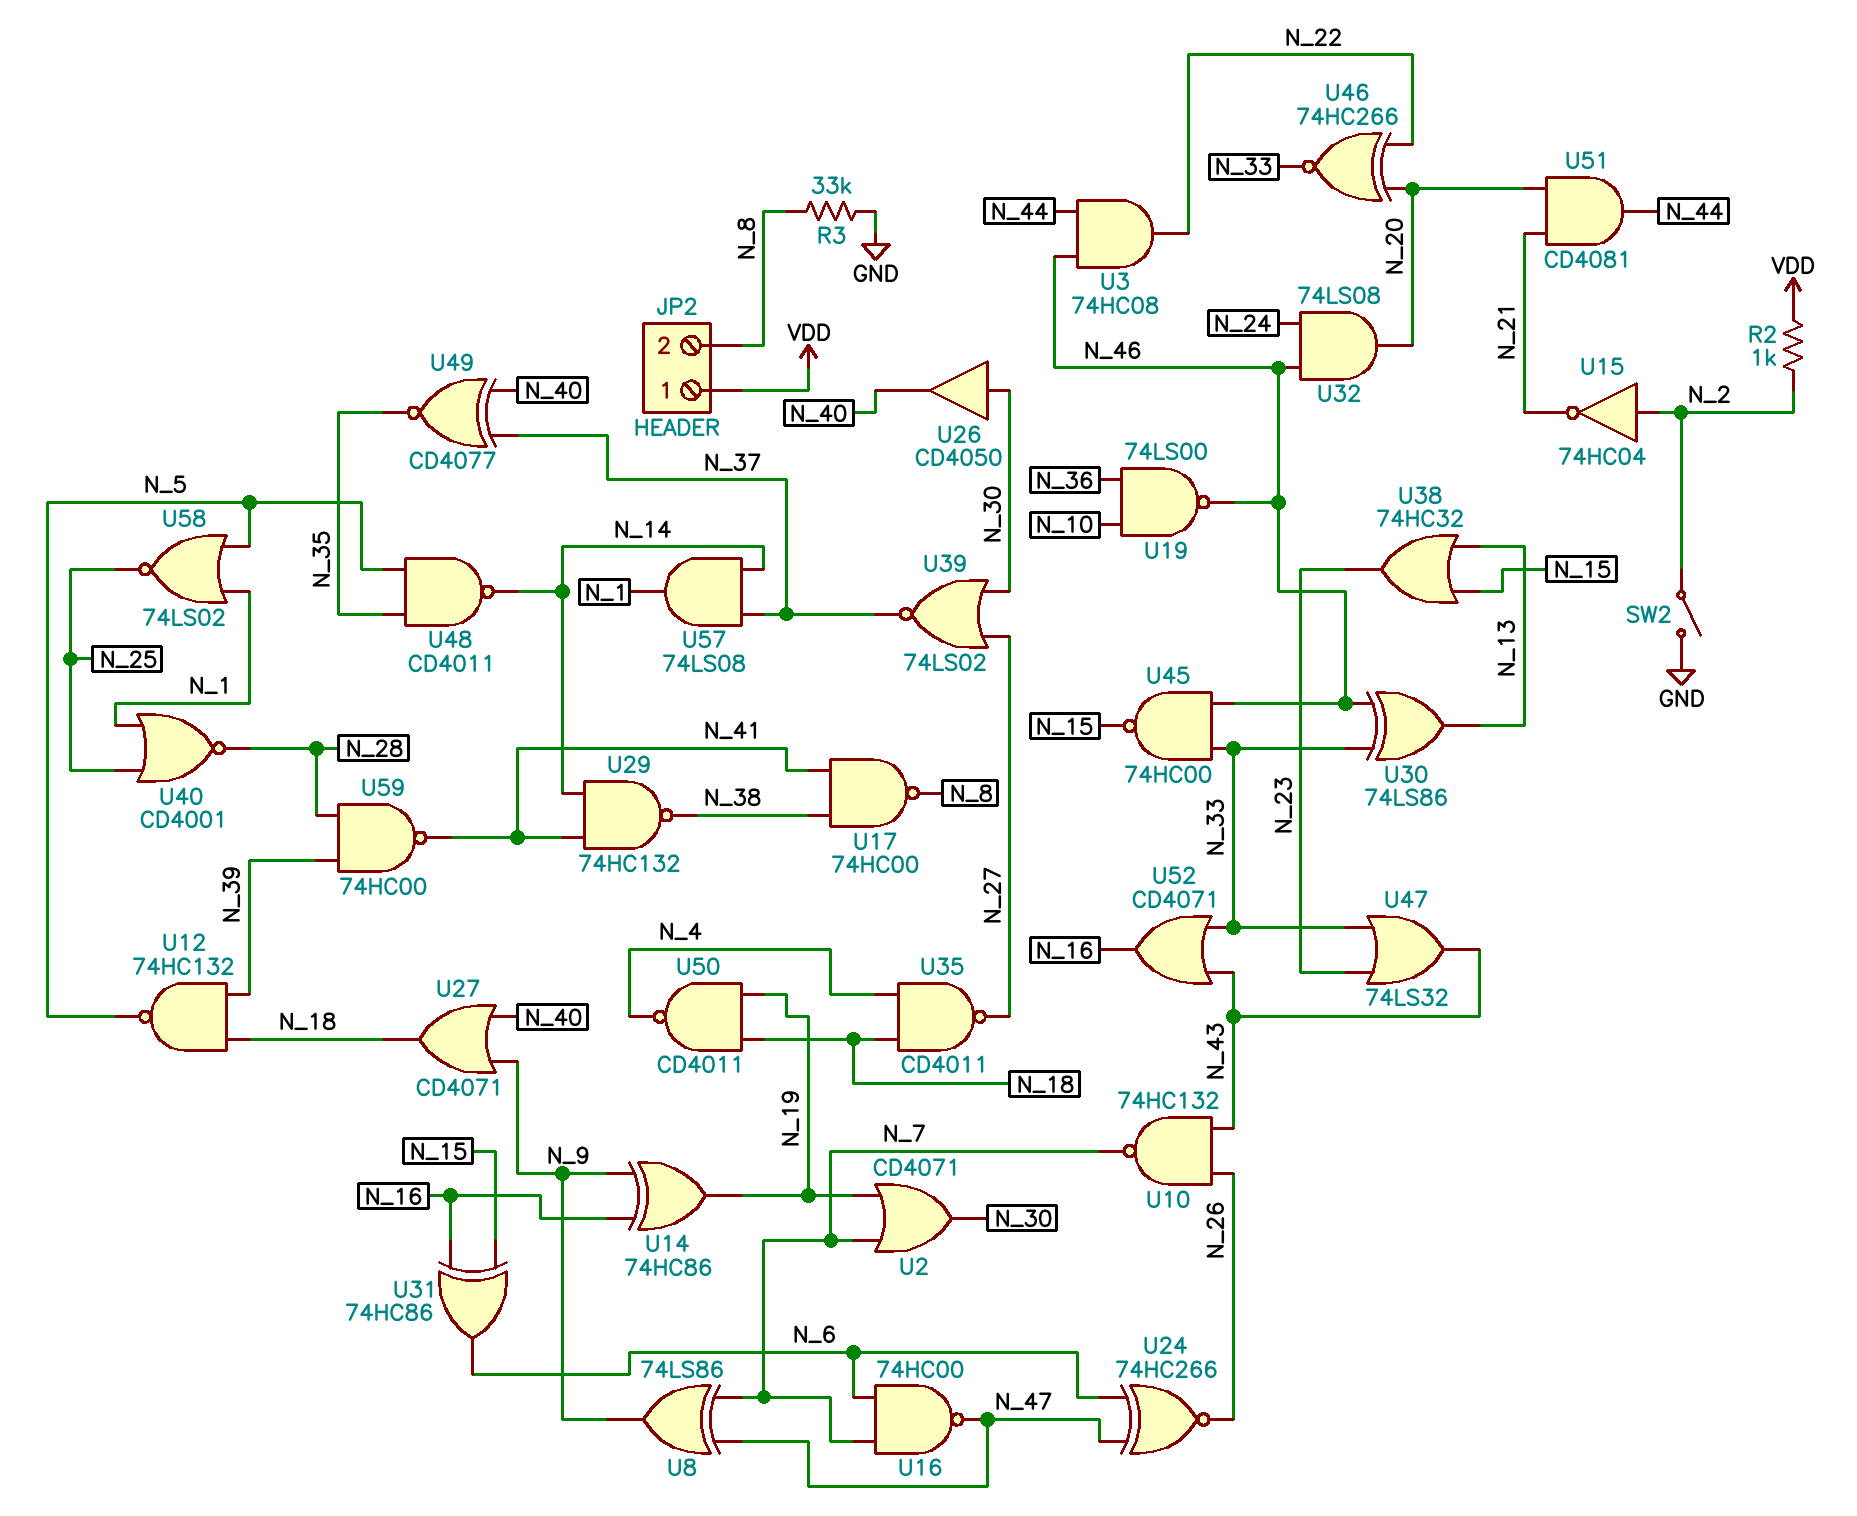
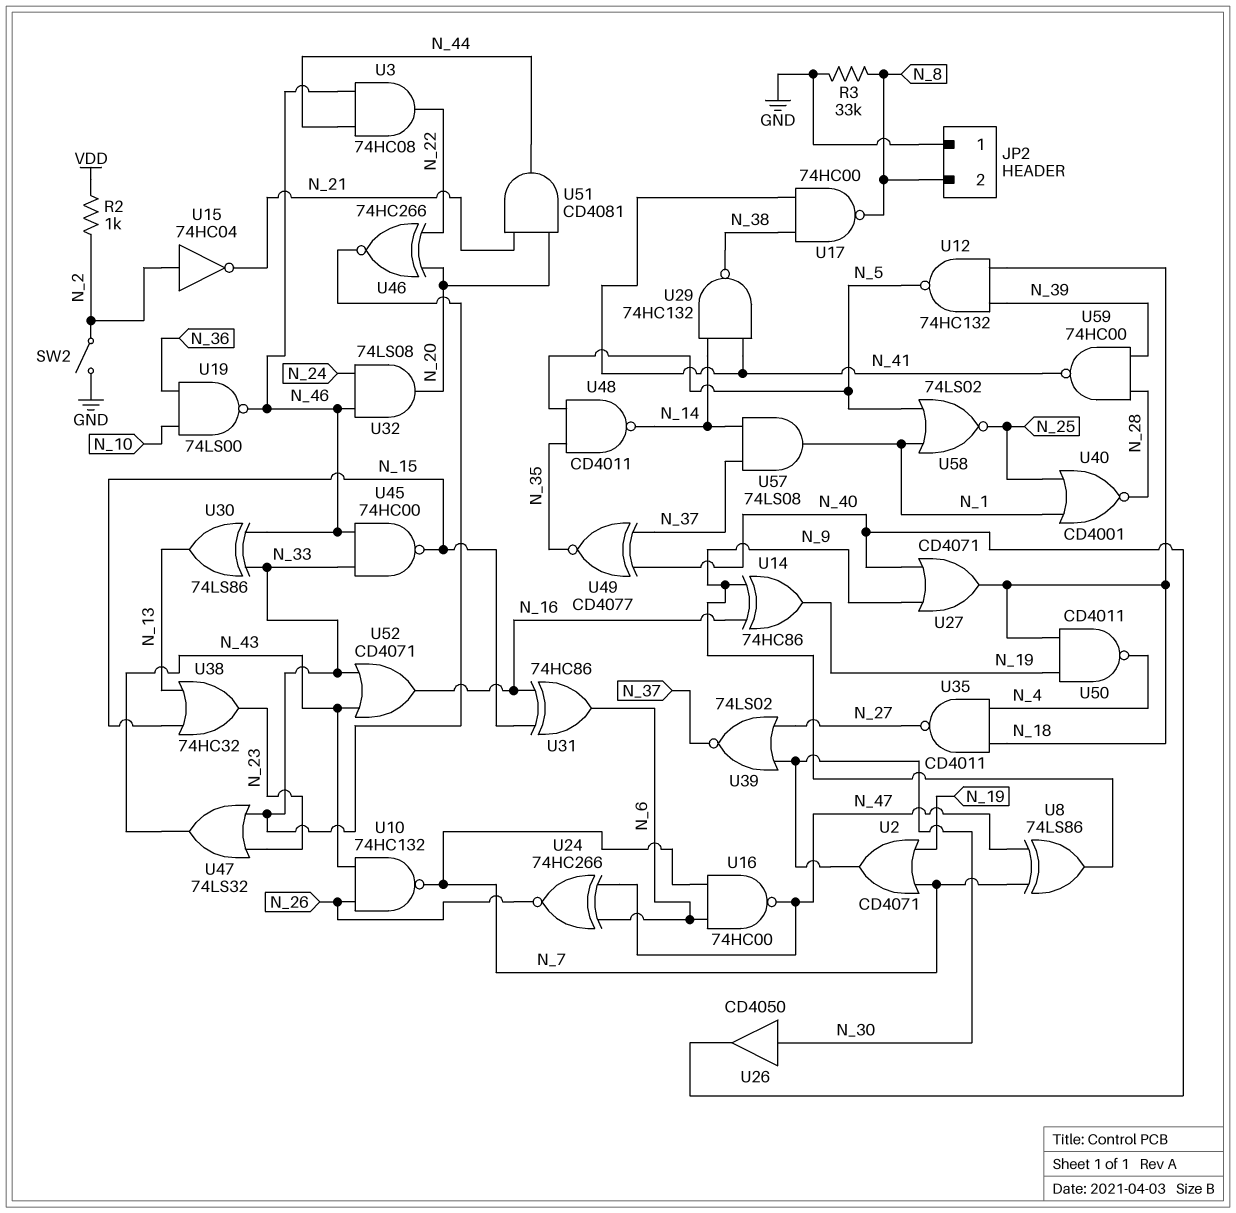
JP2 pin 1: VDD -> GND

